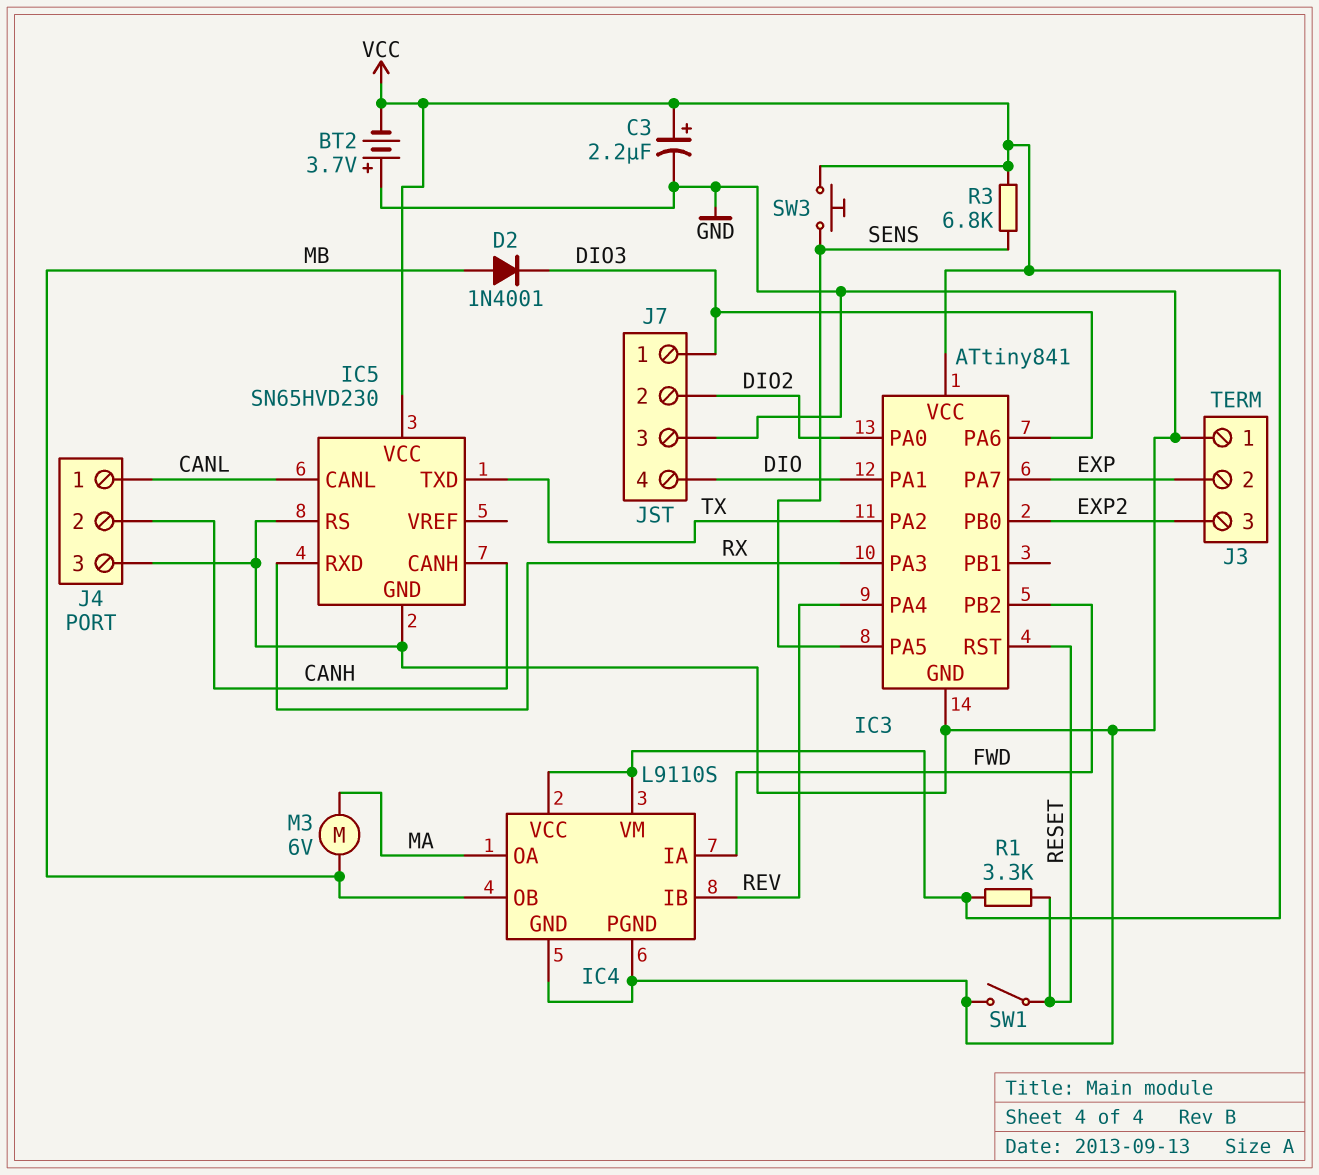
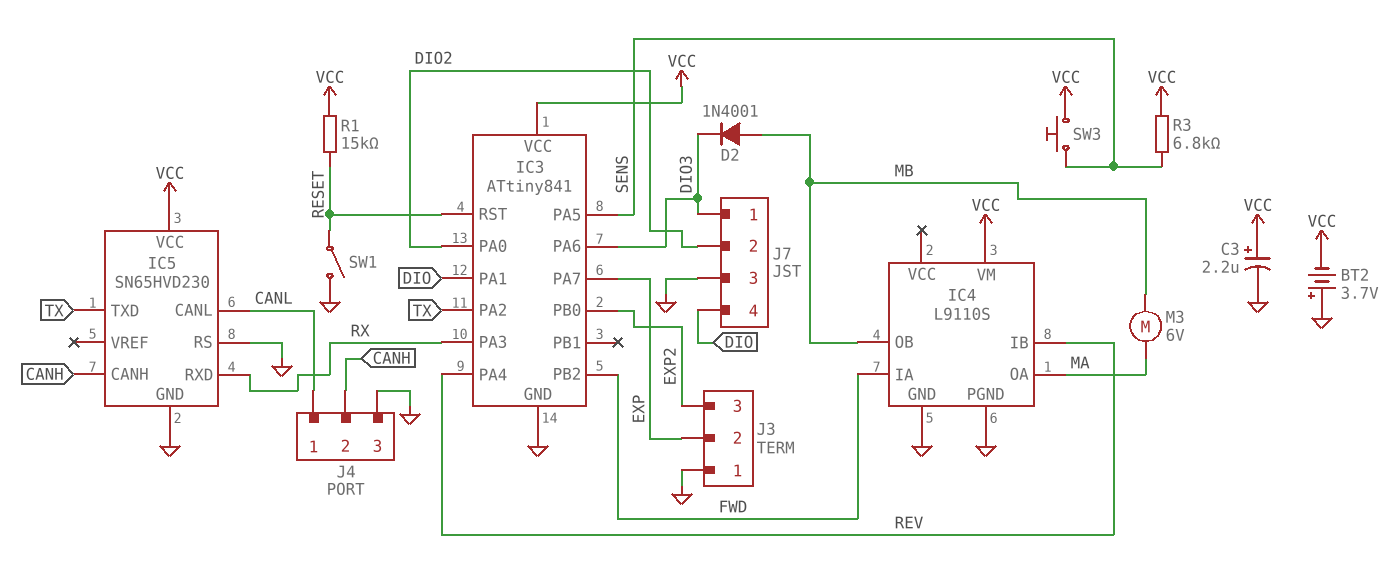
IC4 pin VCC: VCC -> none
R1: 3.3k (RESET, VCC) -> 15k (RESET, VCC)

